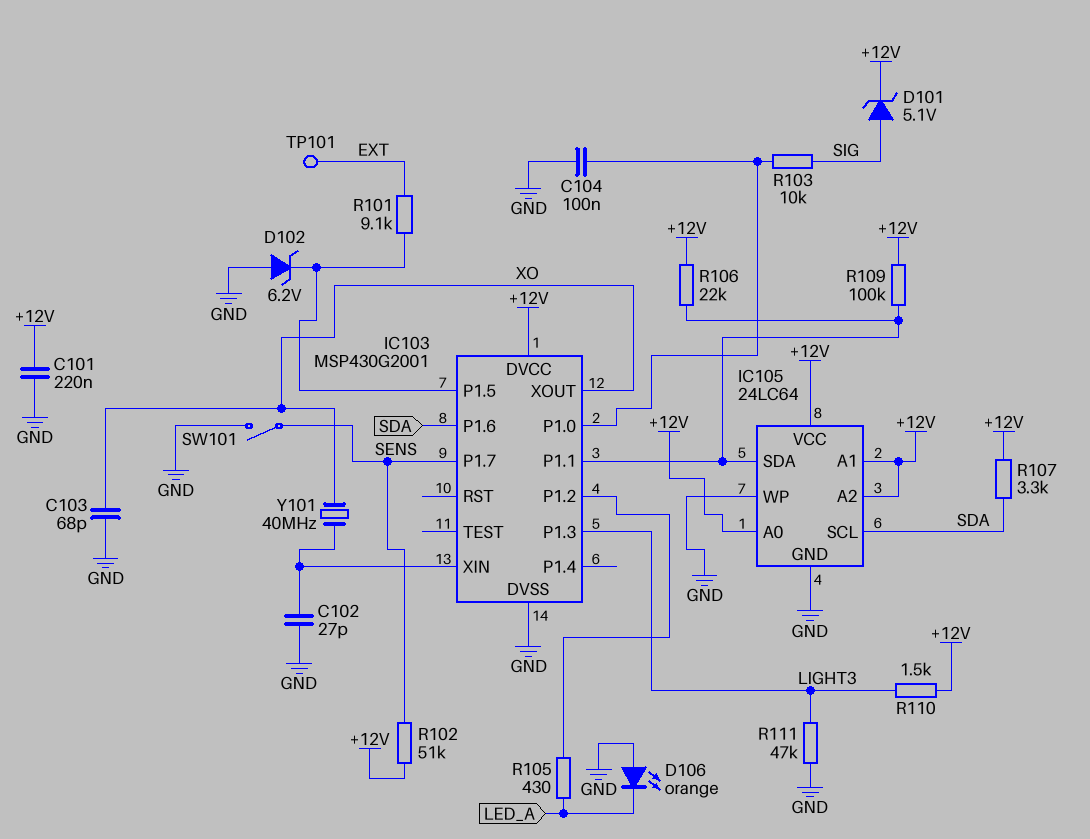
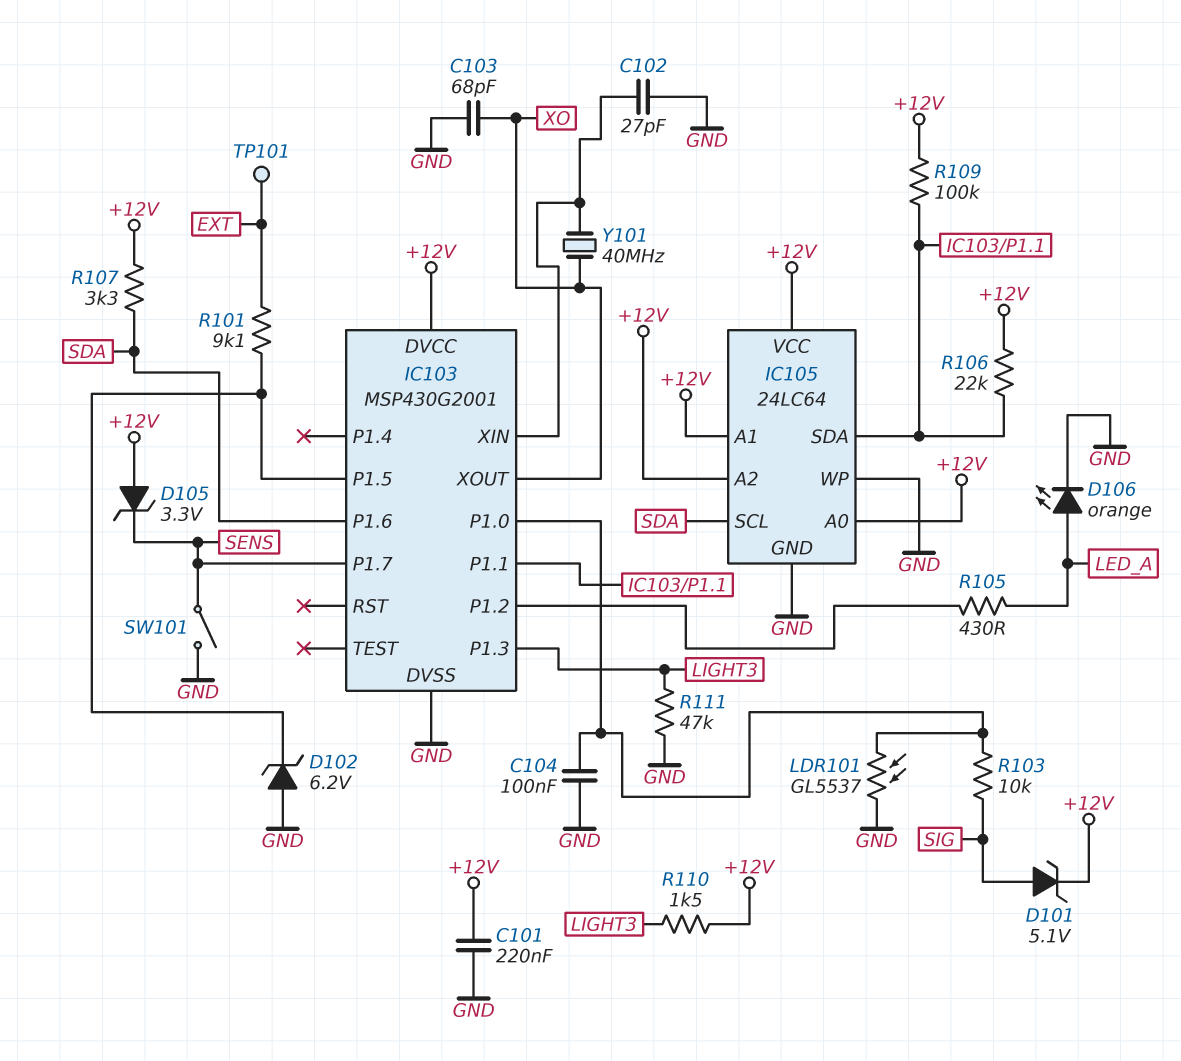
D105: none -> zener 3.3V (A +12V, K SENS)
D106: LED orange (A GND, K LED_A) -> LED orange (A LED_A, K GND)
LDR101: none -> GL5537 (GND, IC103/P1.0)
R102: 51k (+12V, SENS) -> none

